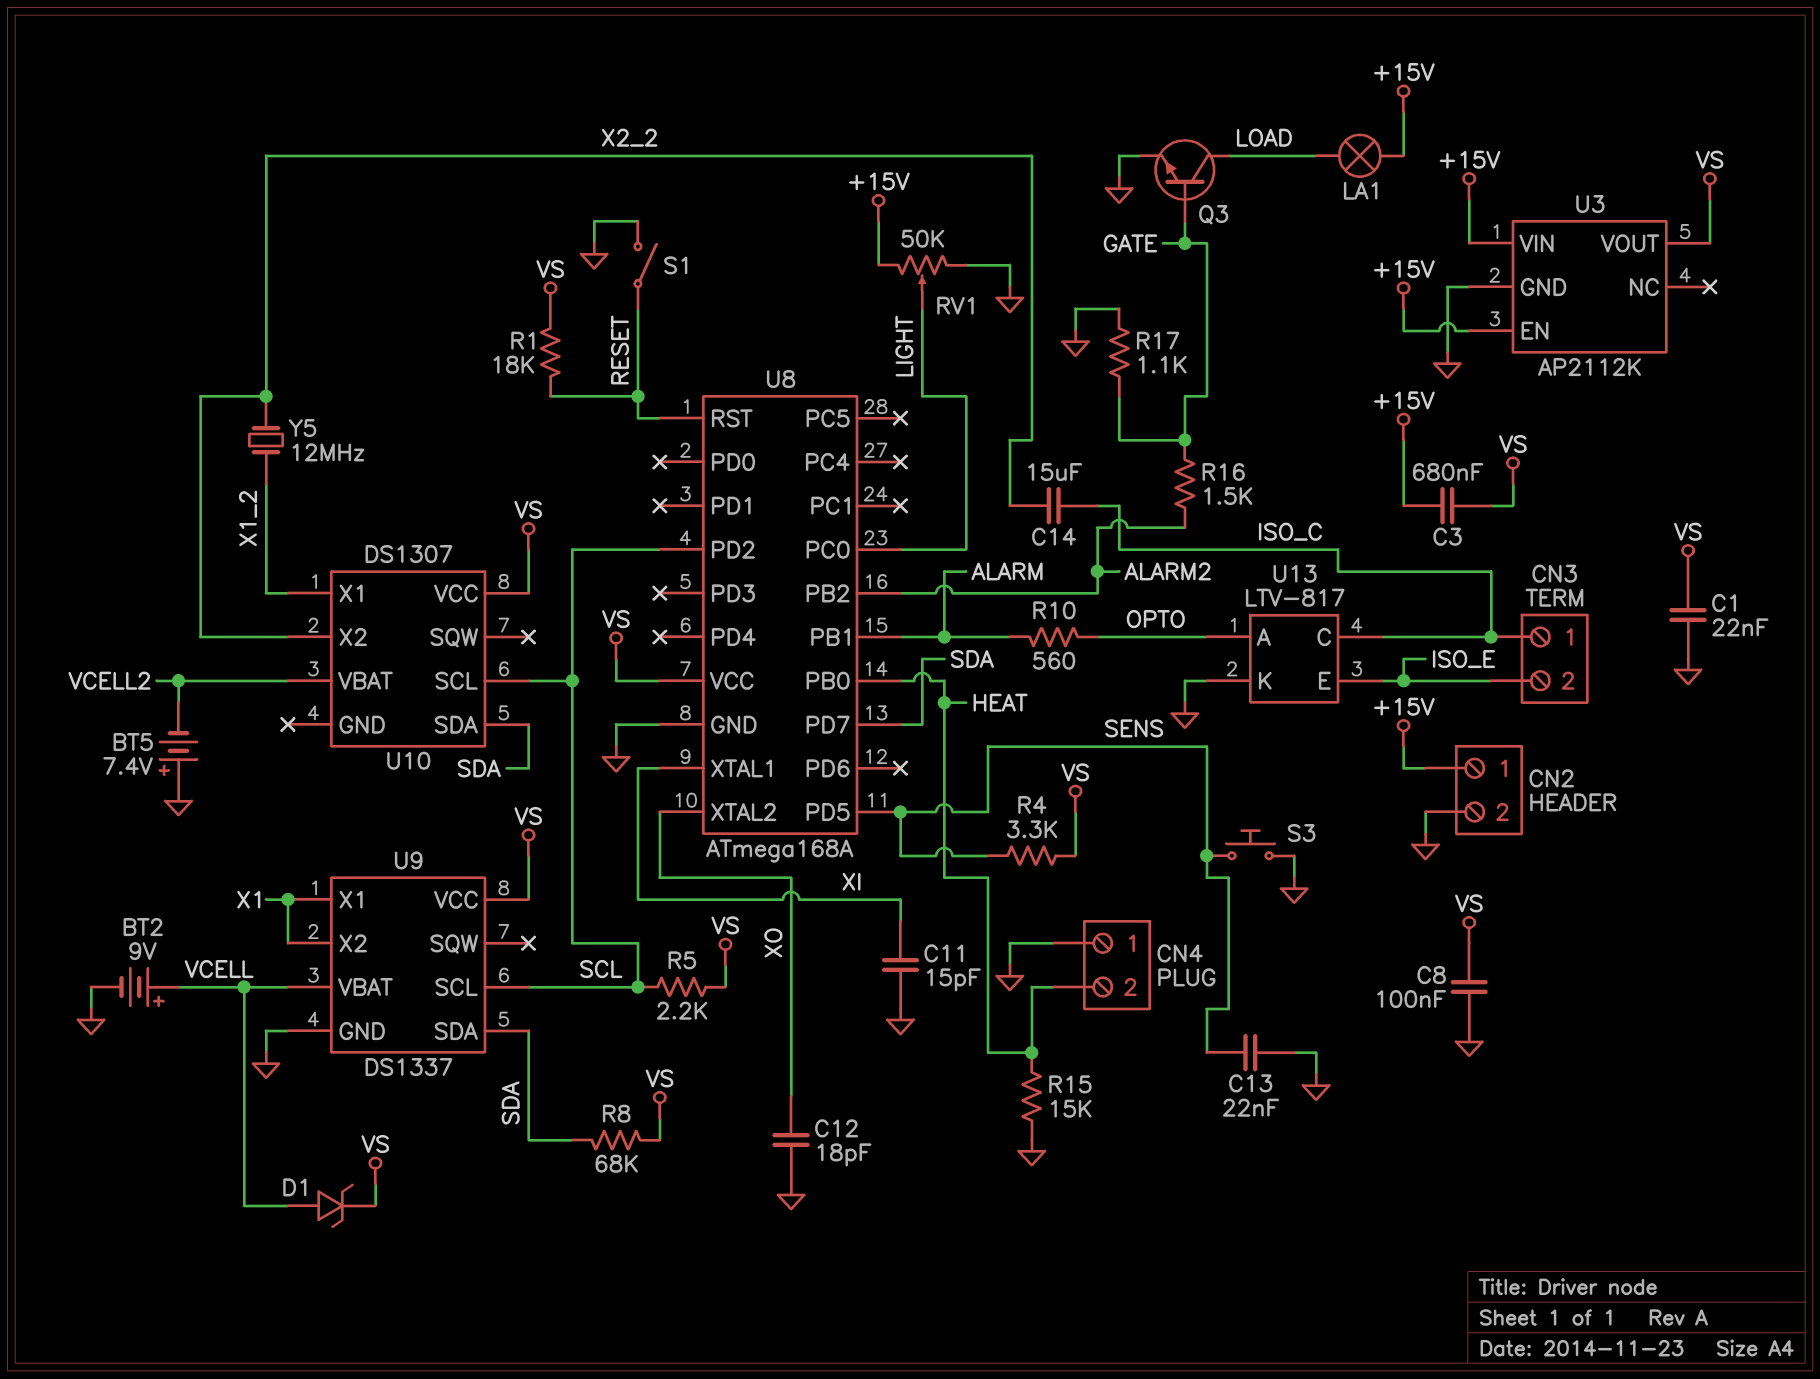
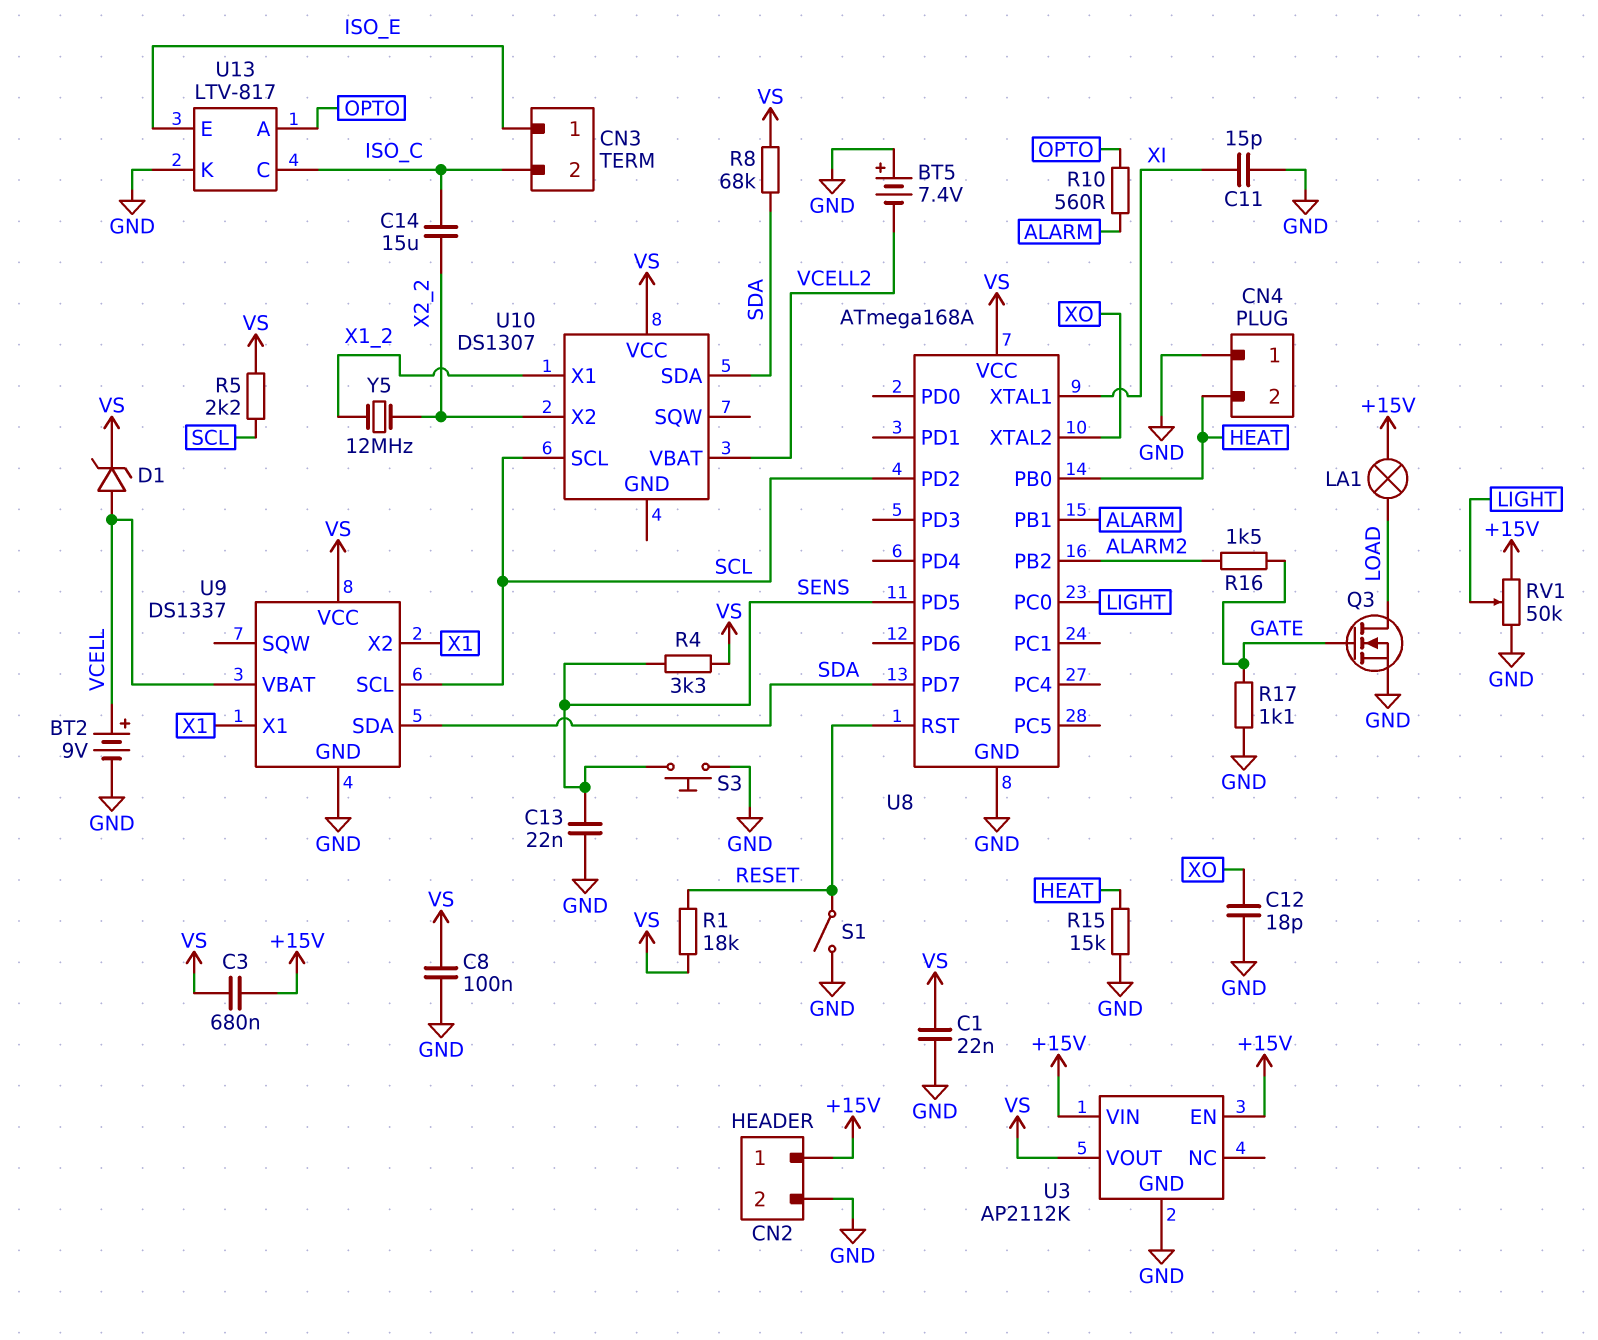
CN3 pin 1: ISO_C -> ISO_E
CN3 pin 2: ISO_E -> ISO_C
Q3: NPN (B GATE, C LOAD, E GND) -> NMOS (G GATE, D LOAD, S GND)

